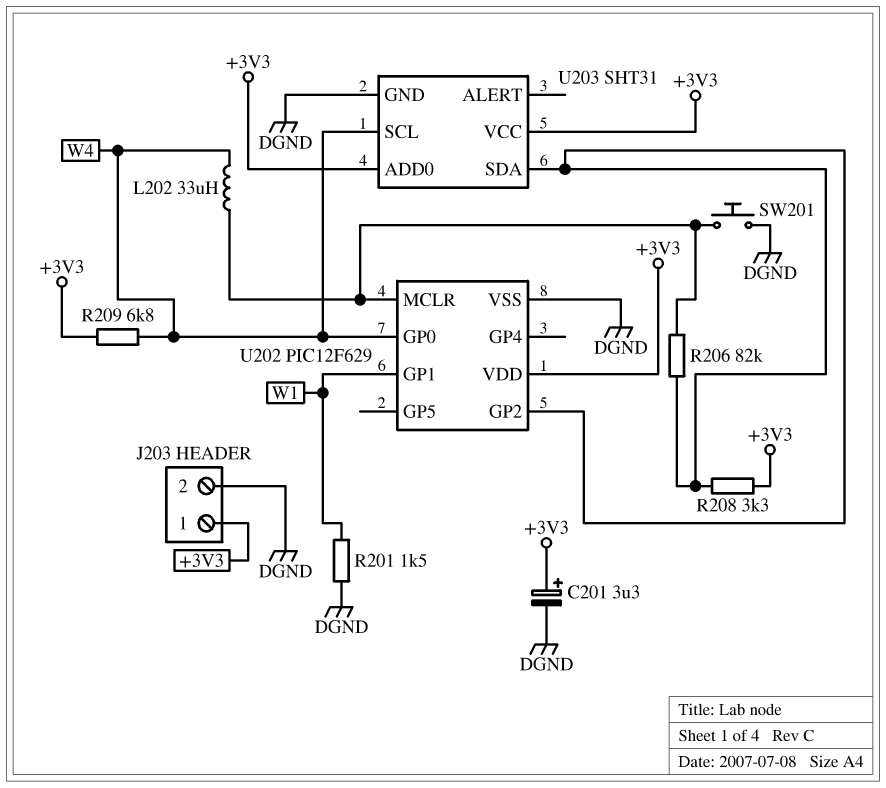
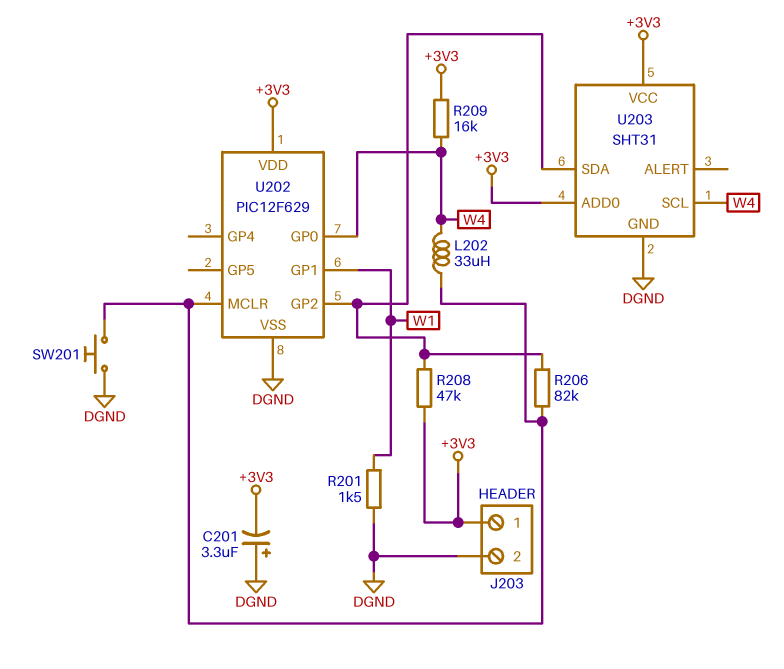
C201: 3.3uF (plus +3V3, minus DGND) -> 3.3uF (plus DGND, minus +3V3)
R208: 3.3k (+3V3, U202/GP2) -> 47k (+3V3, U202/GP2)
R209: 6.8k (+3V3, W4) -> 16k (+3V3, W4)

